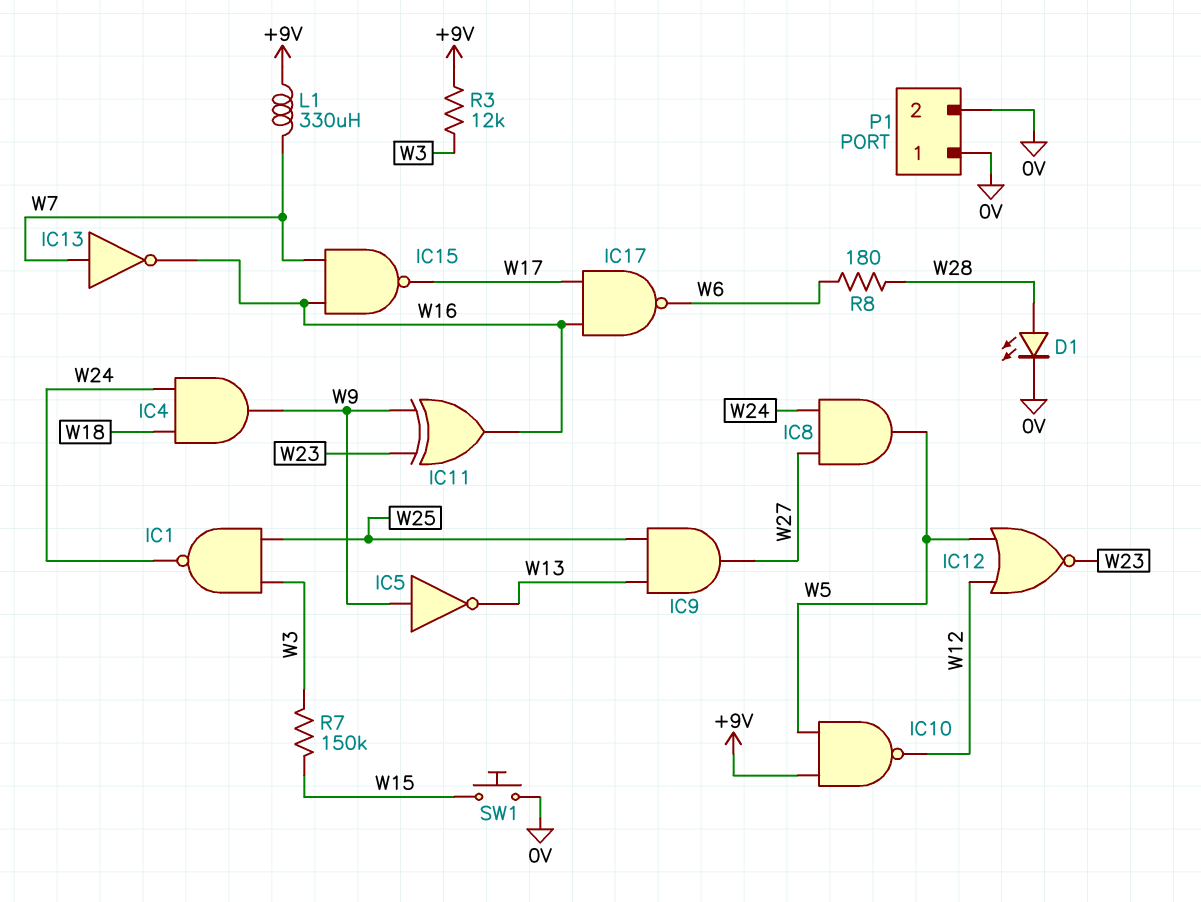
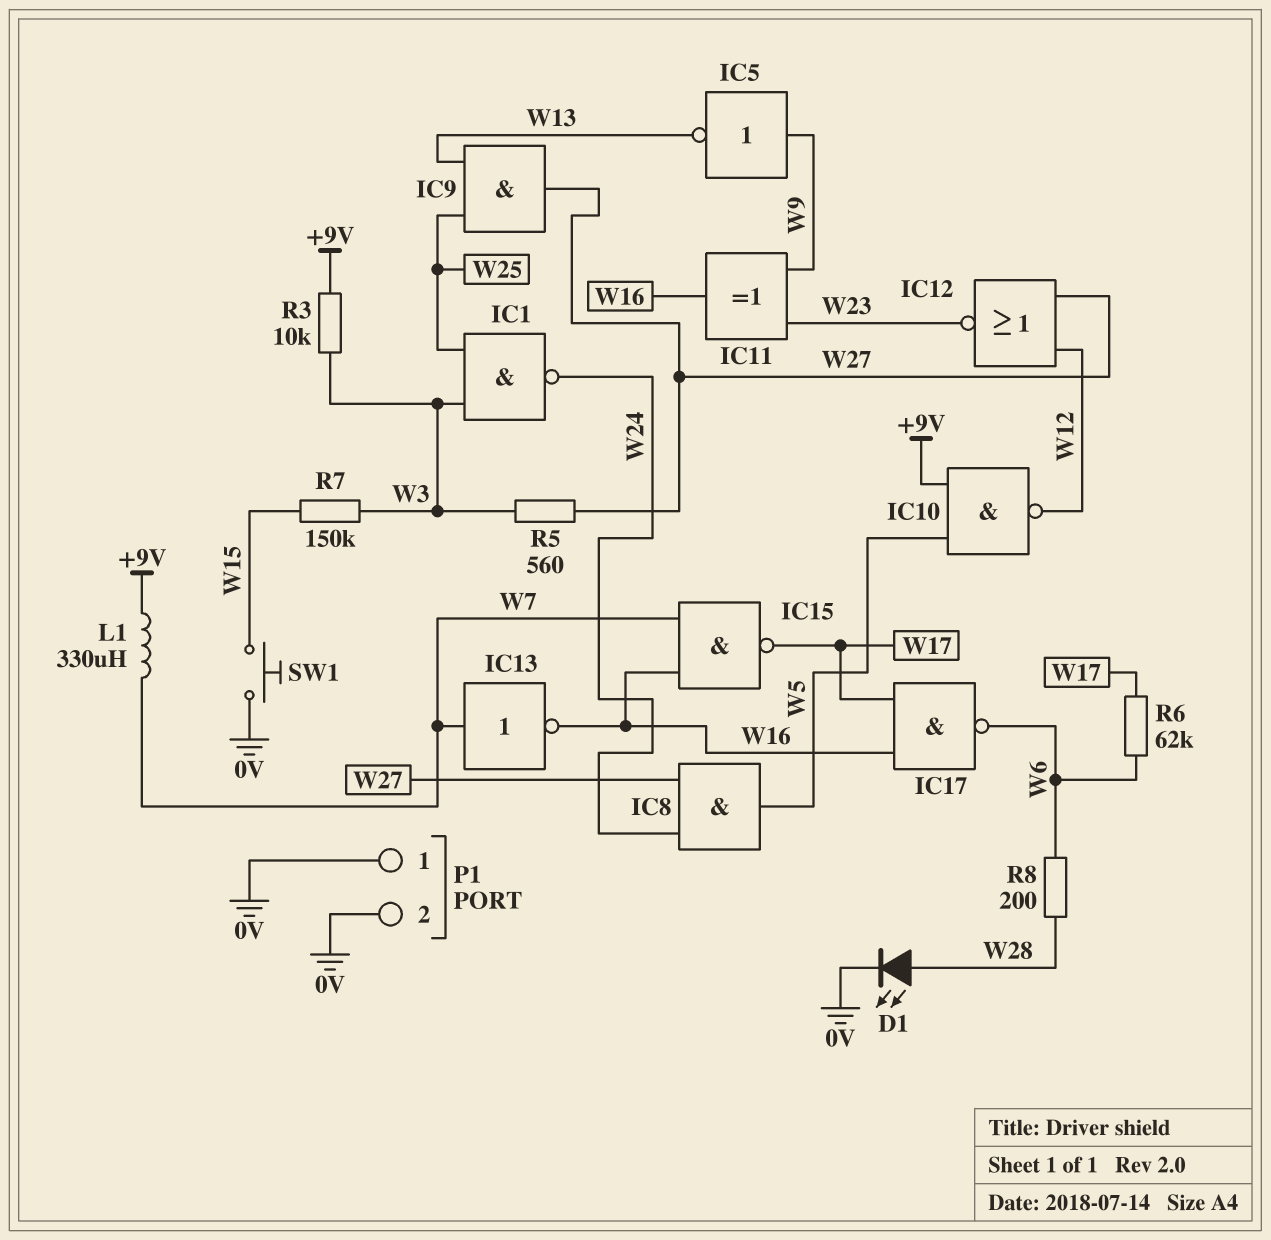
IC4: AND (in W18, in W24, out W9) -> none
IC12: NOR (in W5, in W12, out W23) -> NOR (in W12, in W27, out W23)
R3: 12k (+9V, W3) -> 10k (+9V, W3)
R5: none -> 560 (W3, W27)
R6: none -> 62k (W6, W17)
R8: 180 (W6, W28) -> 200 (W6, W28)

